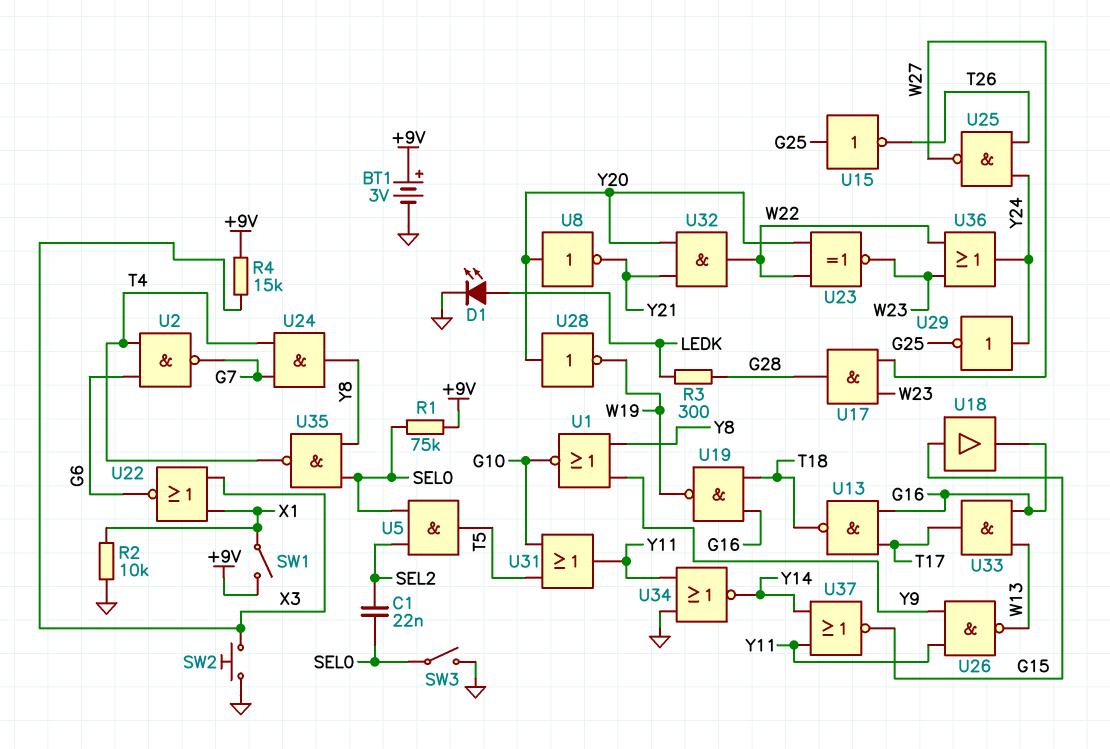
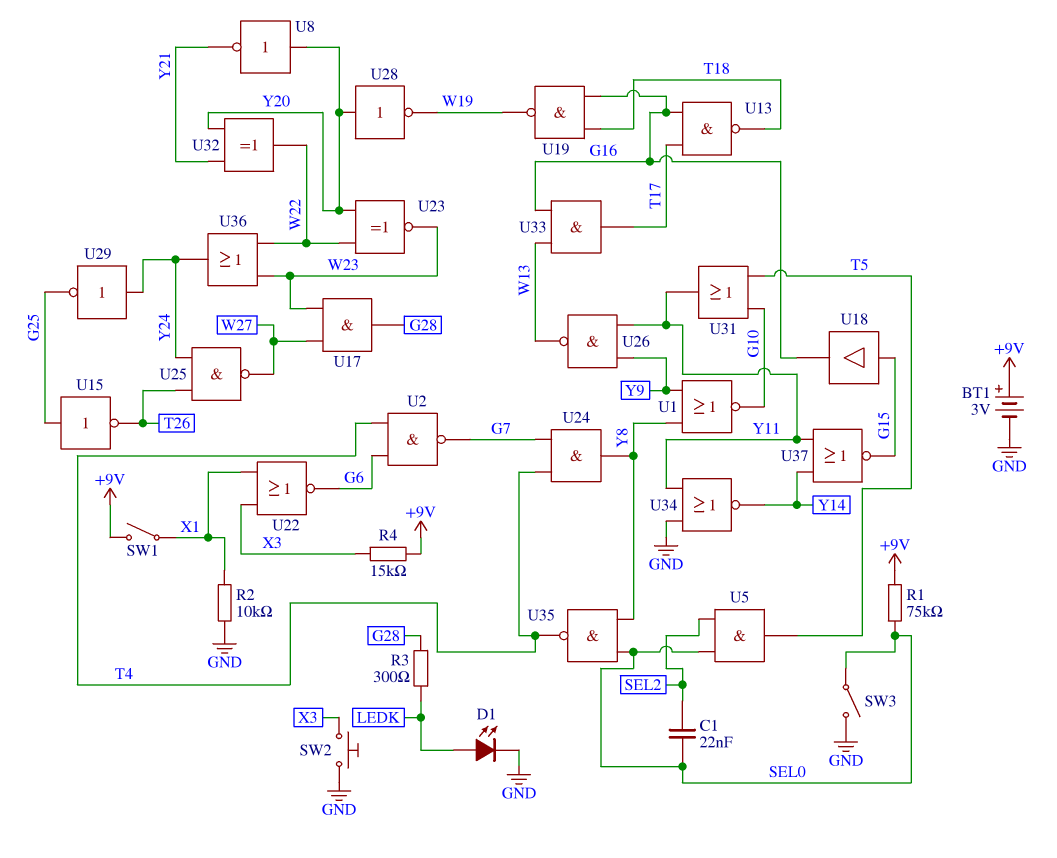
U32: AND (in Y20, in Y21, out W22) -> XOR (in Y20, in Y21, out W22)

